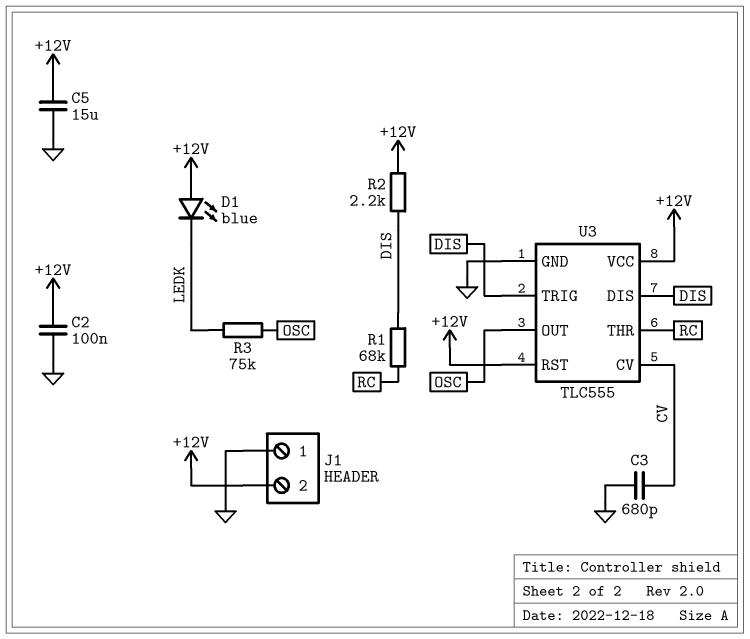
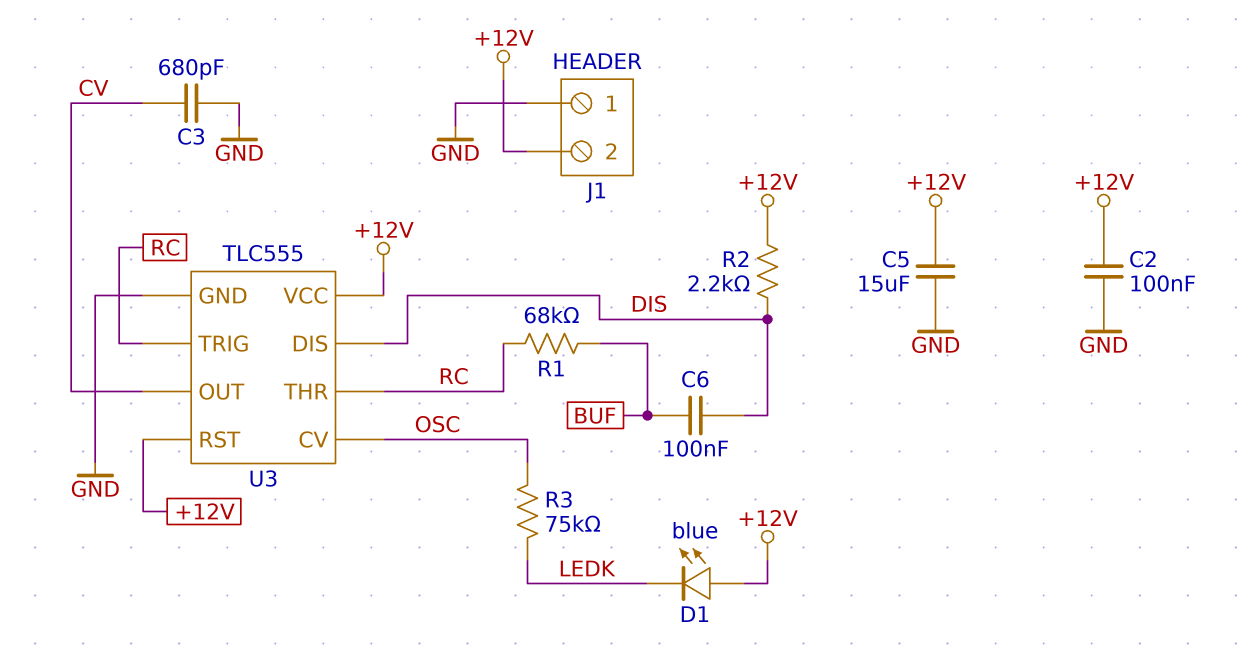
C6: none -> 100nF (BUF, DIS)
R1: 68k (DIS, RC) -> 68k (BUF, RC)
U3 pin CV: CV -> OSC
U3 pin OUT: OSC -> CV
U3 pin TRIG: DIS -> RC

